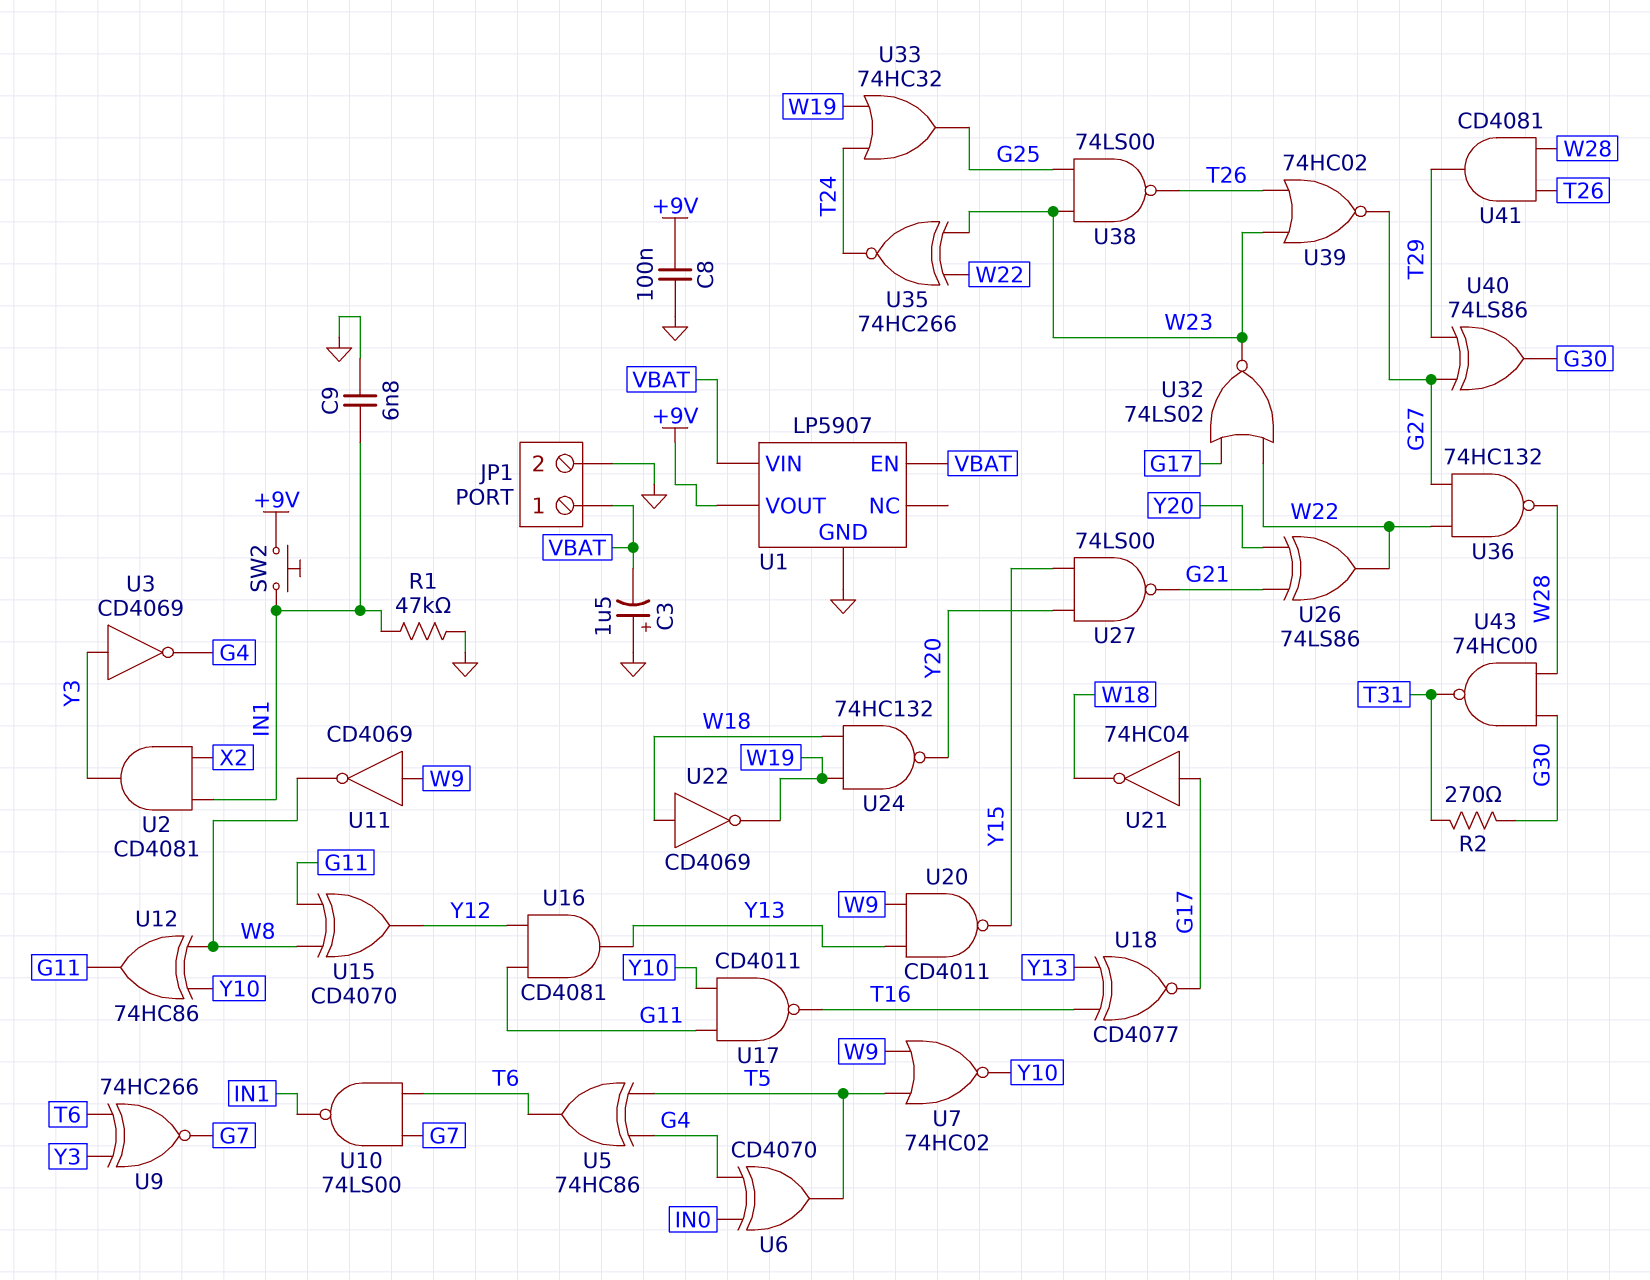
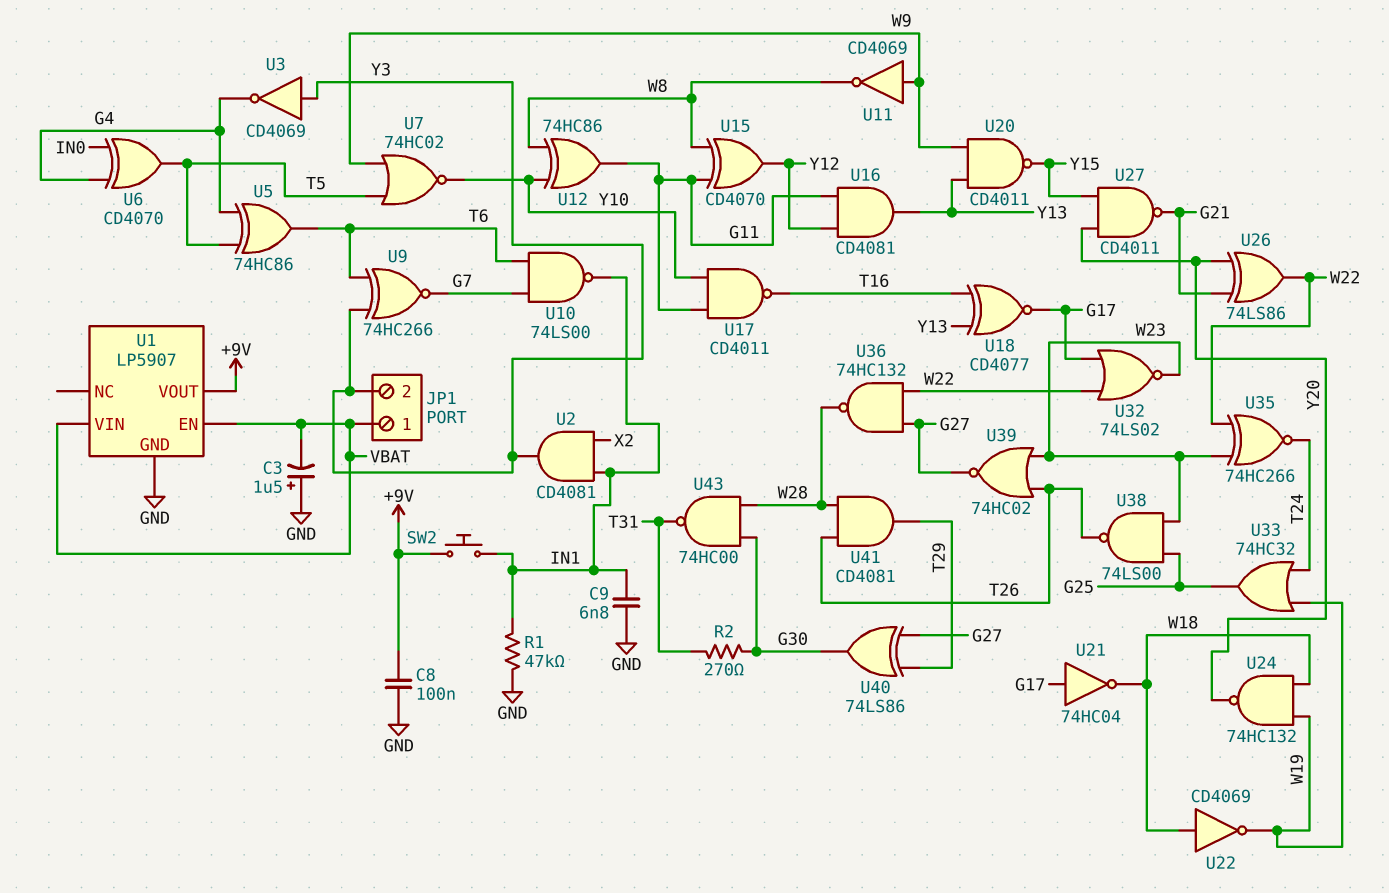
JP1 pin 2: GND -> Y3
U27: NAND 74LS00 (in Y15, in Y20, out G21) -> NAND CD4011 (in Y15, in Y20, out G21)

